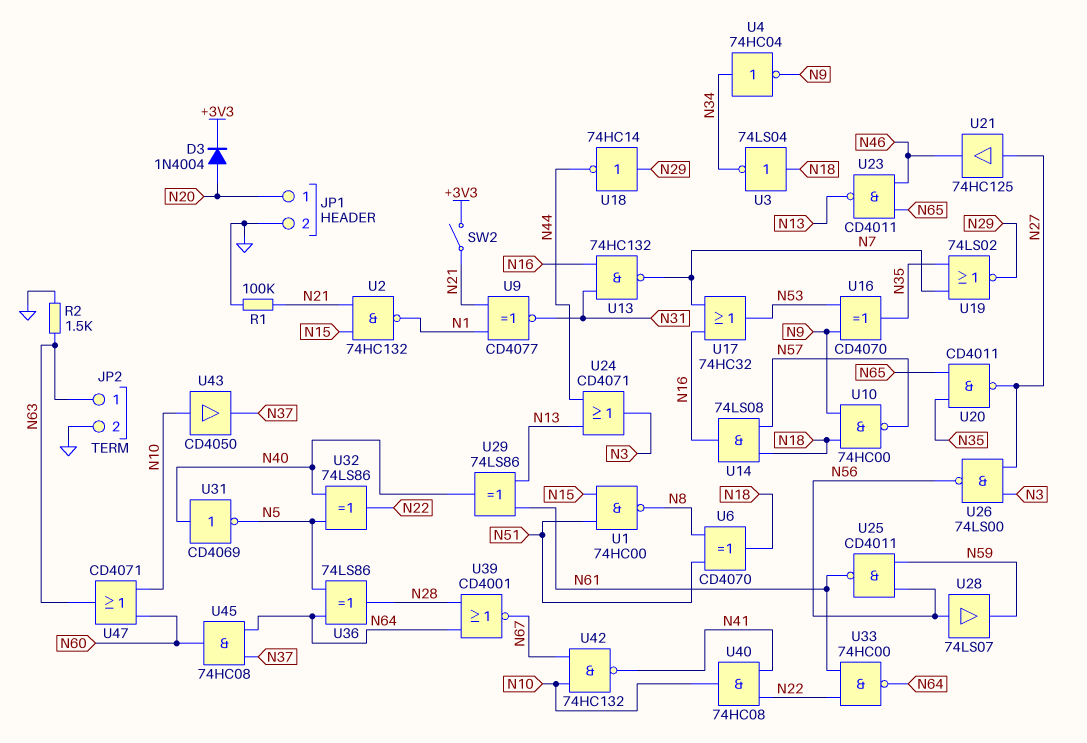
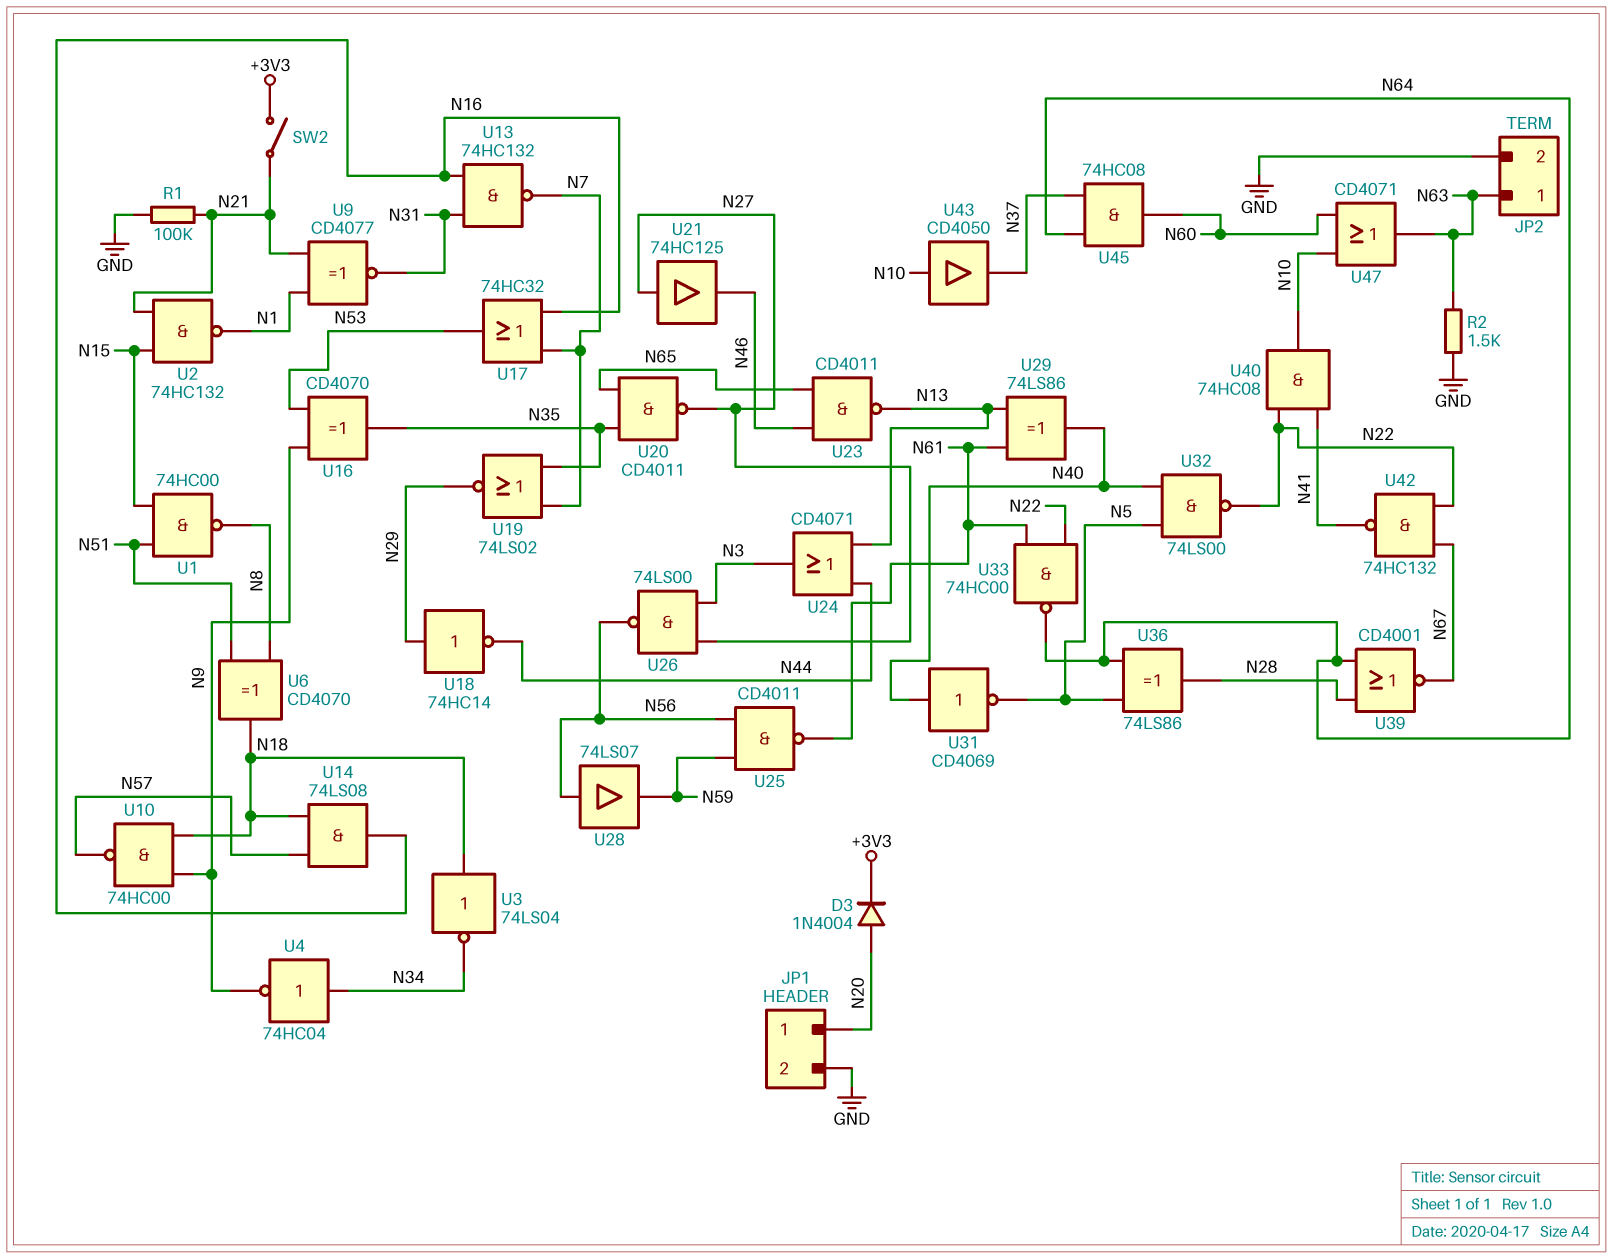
U32: XOR 74LS86 (in N5, in N40, out N22) -> NAND 74LS00 (in N5, in N40, out N22)
U42: NAND 74HC132 (in N10, in N67, out N41) -> NAND 74HC132 (in N22, in N67, out N41)

